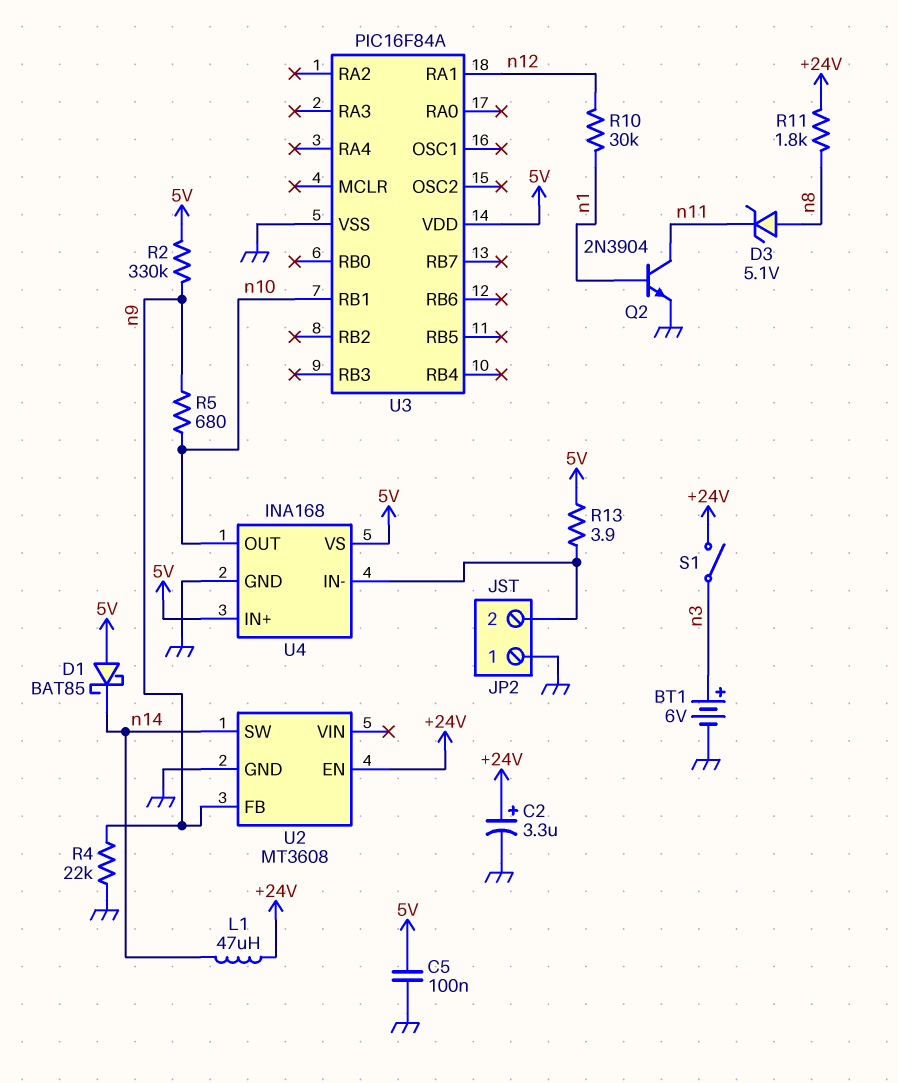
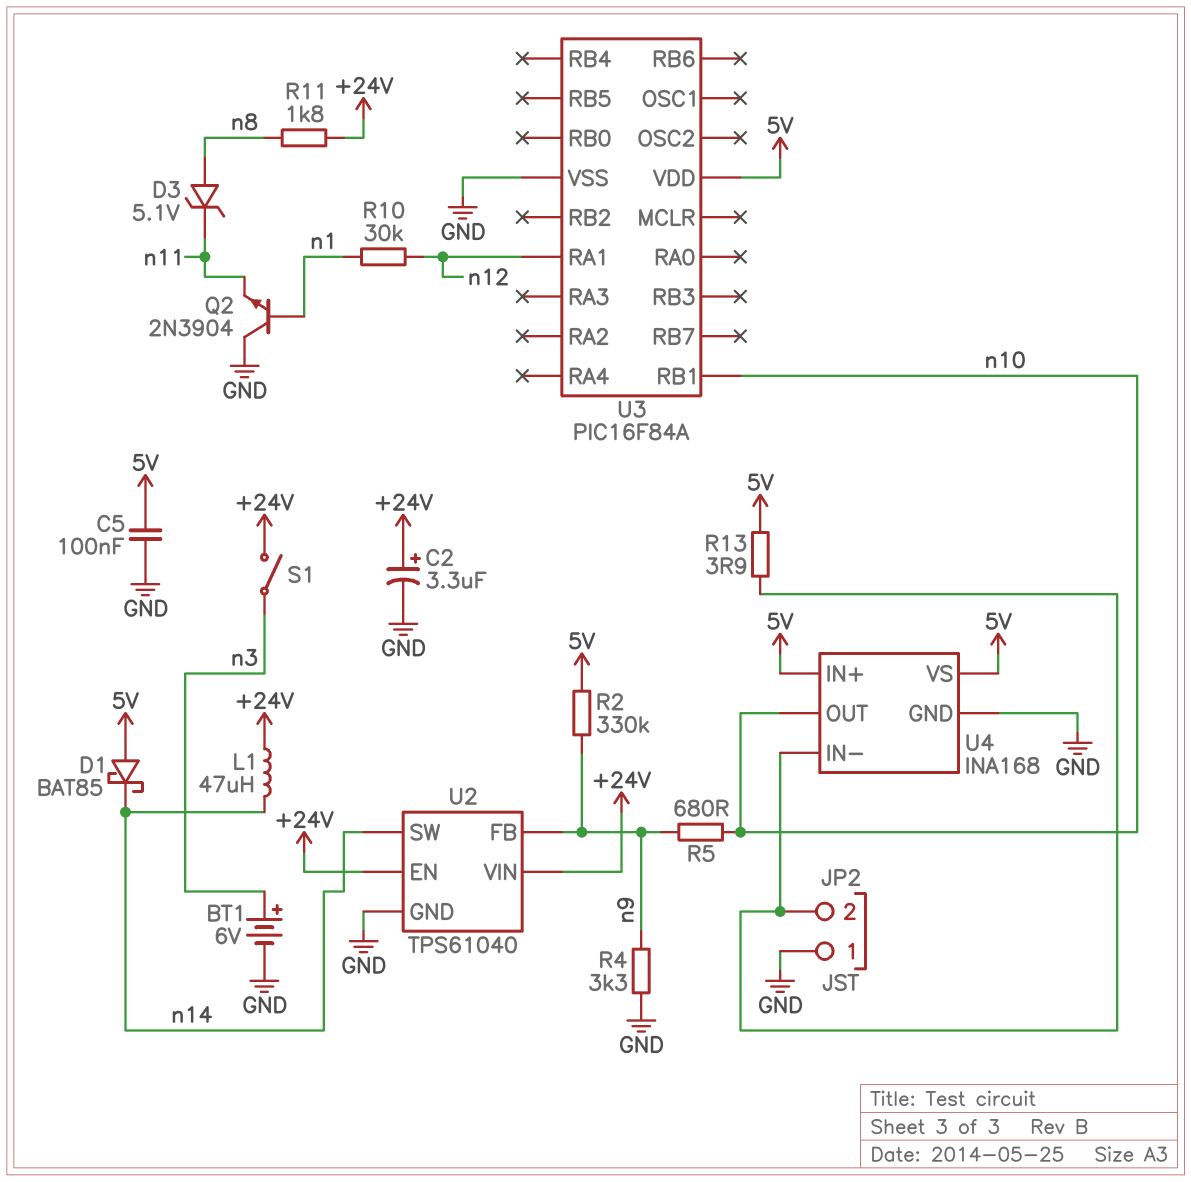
Q2: NPN 2N3904 (B n1, C n11, E GND) -> NPN 2N3904 (B n1, C GND, E n11)
R4: 22k (GND, n9) -> 3.3k (GND, n9)
U2: MT3608 -> TPS61040
U2 pin VIN: none -> +24V

